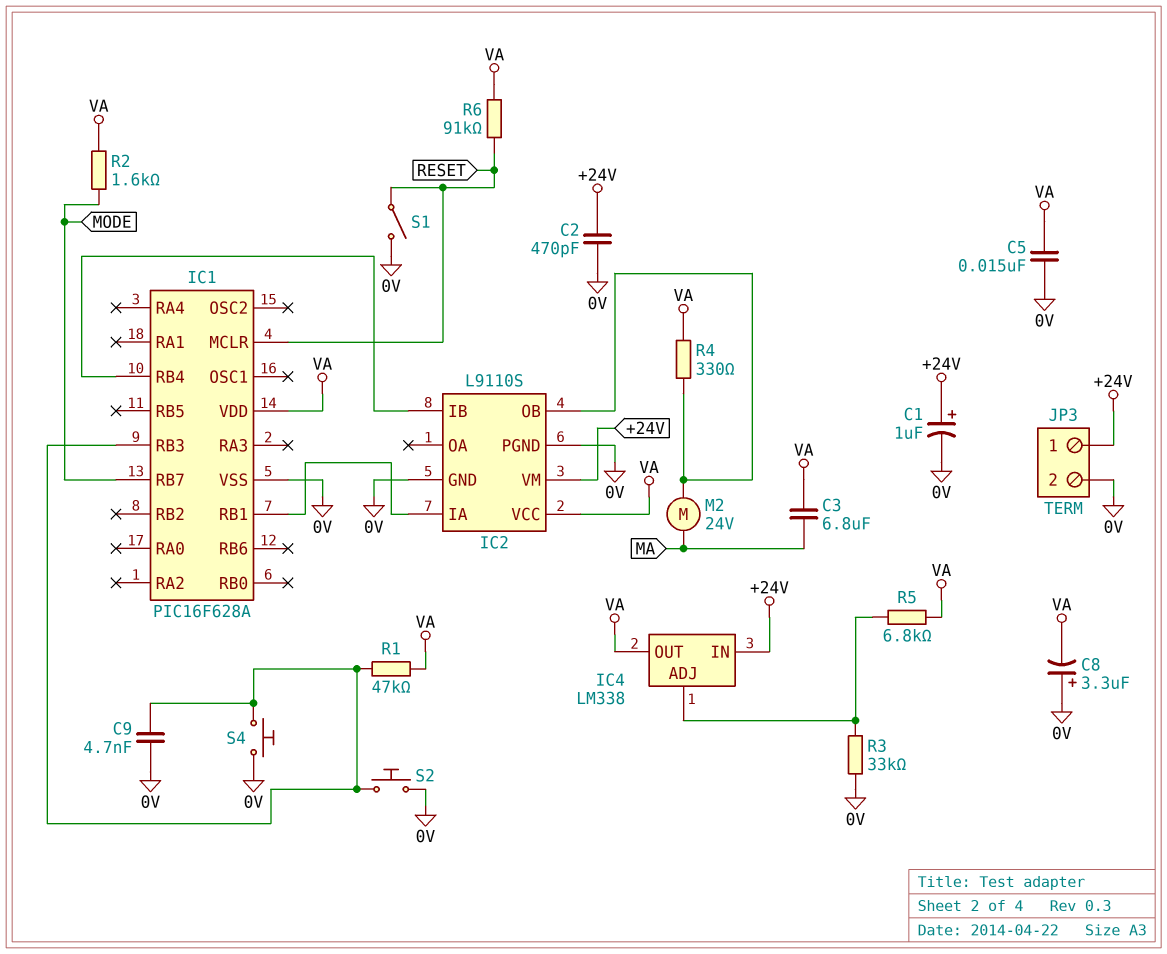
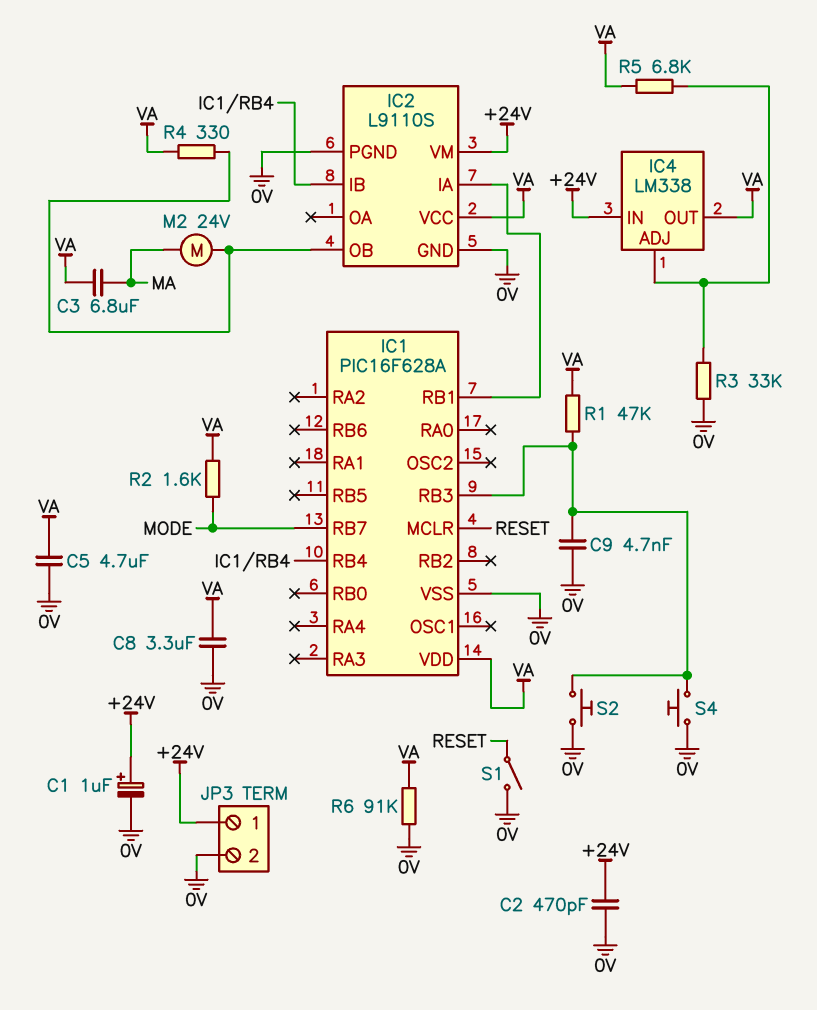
C5: 15nF (0V, VA) -> 4.7uF (0V, VA)
C8: 3.3uF (plus 0V, minus VA) -> 3.3uF (0V, VA)
R6: 91k (RESET, VA) -> 91k (0V, VA)

